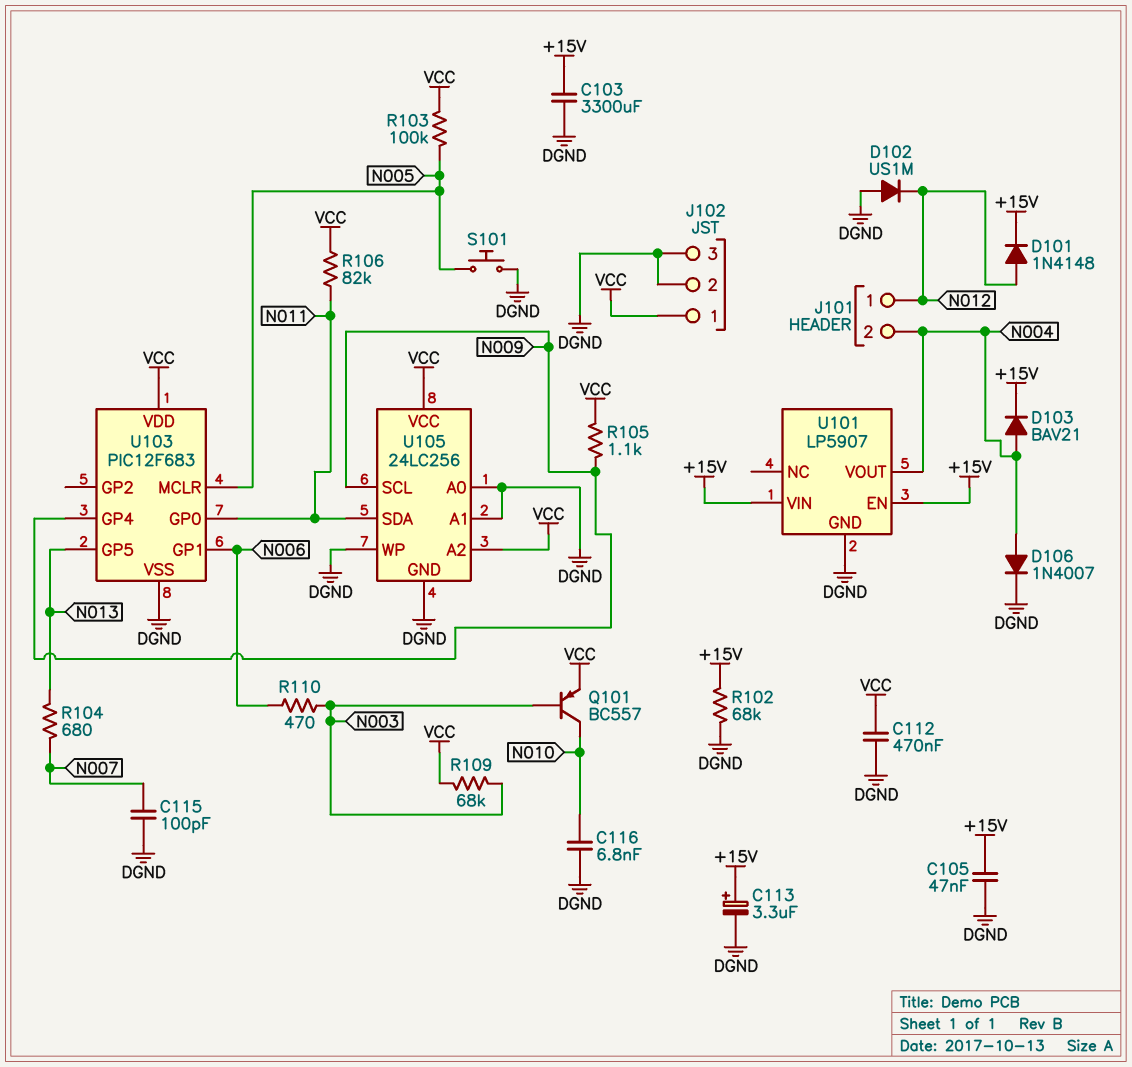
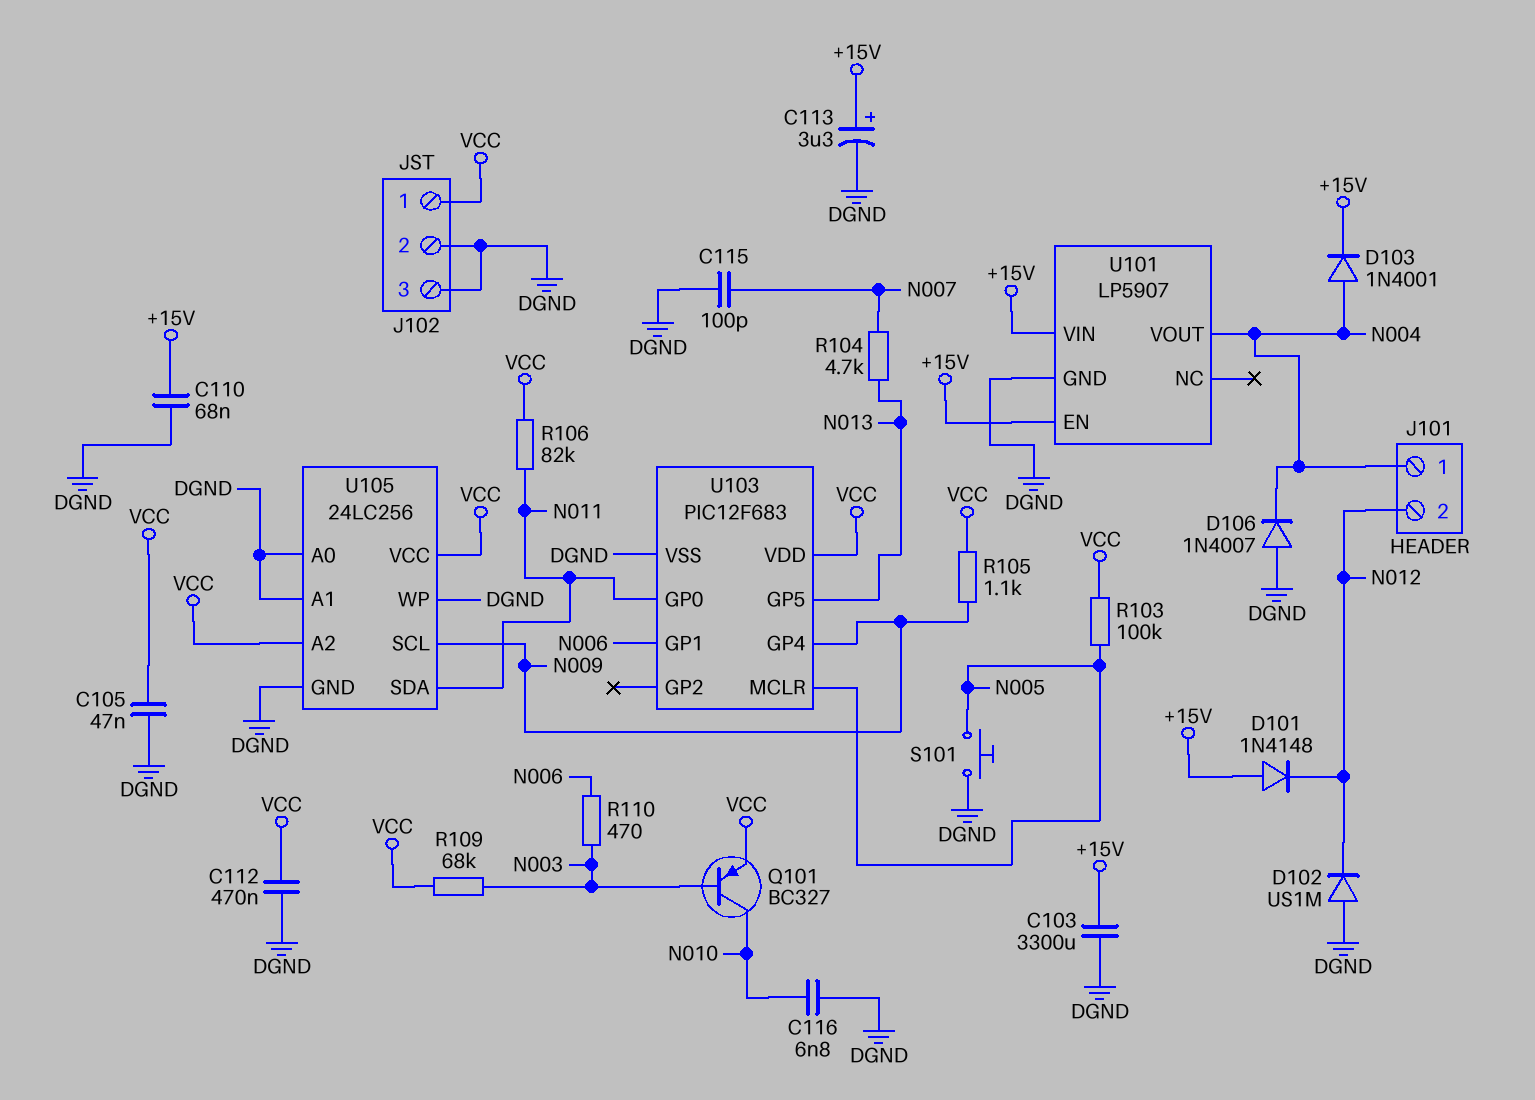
C105: 47nF (+15V, DGND) -> 47nF (DGND, VCC)
C110: none -> 68nF (+15V, DGND)
D101: diode 1N4148 (A N012, K +15V) -> diode 1N4148 (A +15V, K N012)
D103: diode BAV21 (A N004, K +15V) -> diode 1N4001 (A N004, K +15V)
D106: diode 1N4007 (A N004, K DGND) -> diode 1N4007 (A DGND, K N004)
J101 pin 1: N012 -> N004
J101 pin 2: N004 -> N012
Q101: PNP BC557 (B N003, C N010, E VCC) -> PNP BC327 (B N003, C N010, E VCC)
R102: 68k (+15V, DGND) -> none
R104: 680 (N007, N013) -> 4.7k (N007, N013)

